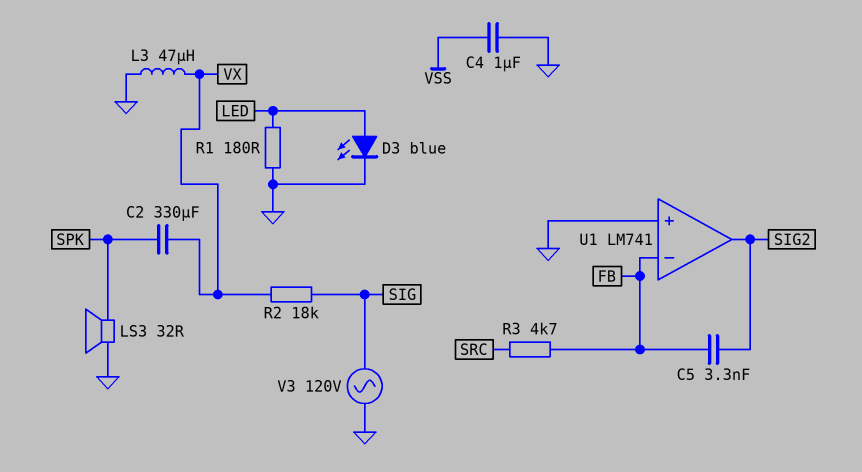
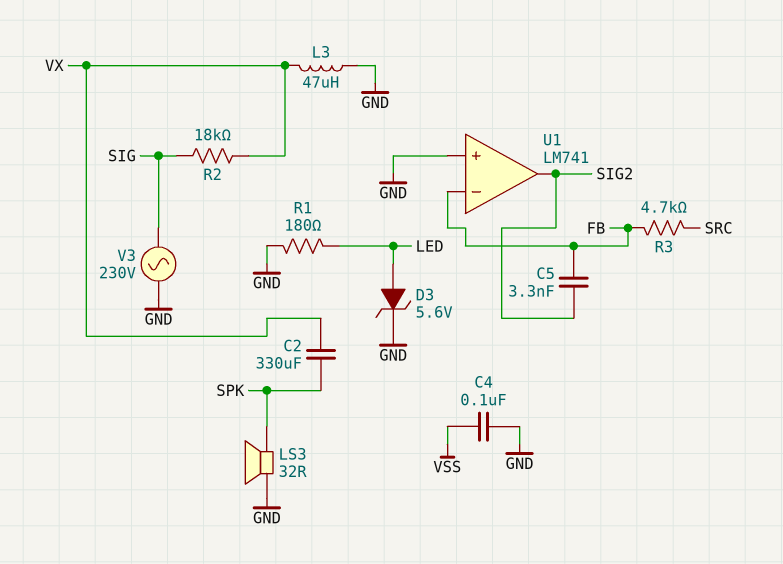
C4: 1uF (GND, VSS) -> 100nF (GND, VSS)
D3: LED blue (A LED, K GND) -> zener 5.6V (A LED, K GND)
V3: AC 120V (GND, SIG) -> AC 230V (GND, SIG)

